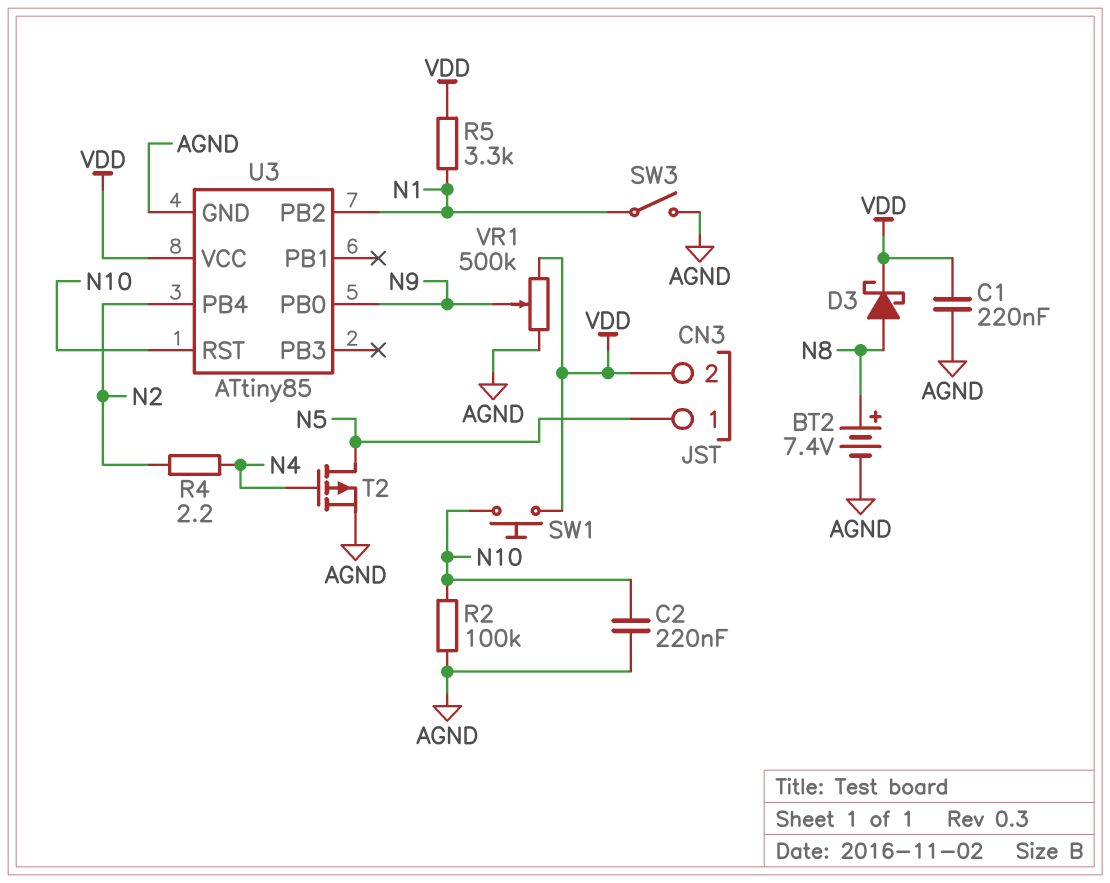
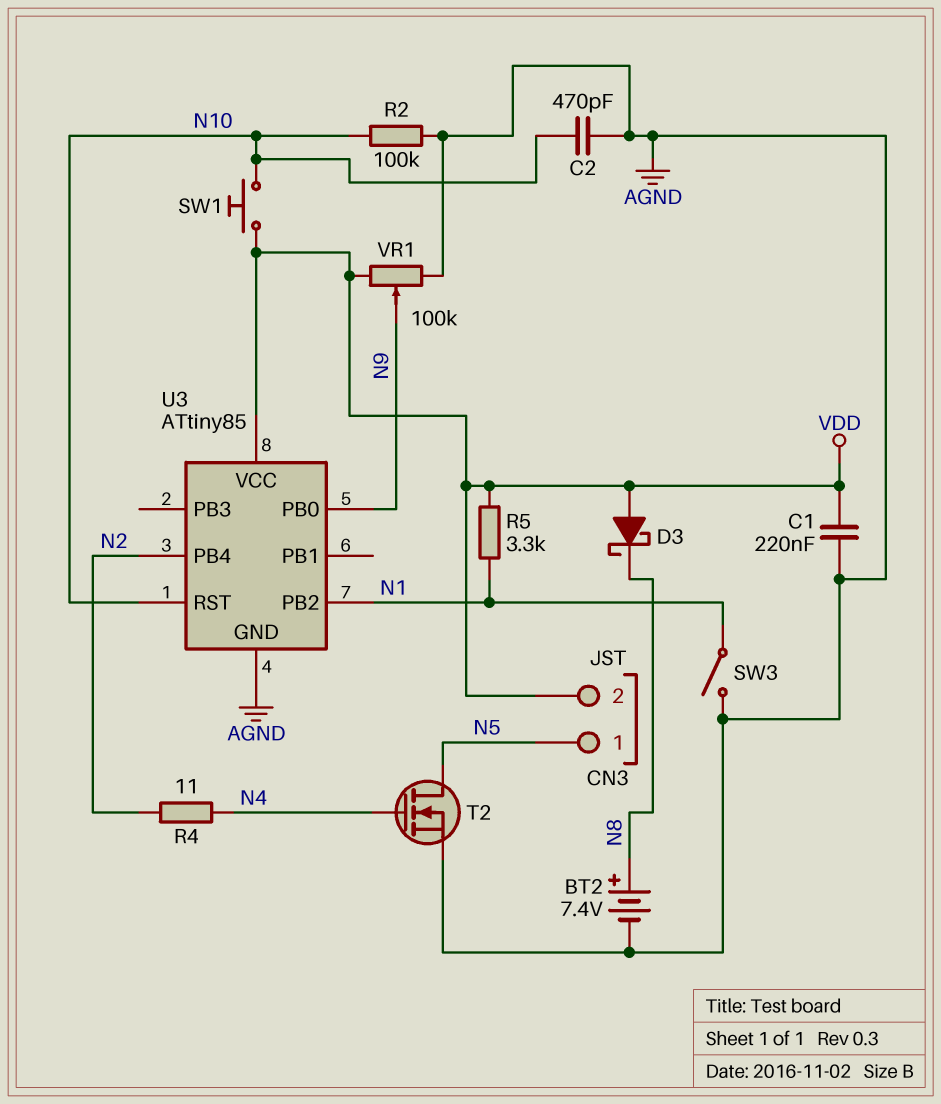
C2: 220nF (AGND, N10) -> 470pF (AGND, N10)
D3: schottky (A N8, K VDD) -> schottky (A VDD, K N8)
R4: 2.2 (N2, N4) -> 11 (N2, N4)
T2: PMOS (G N4, D N5, S AGND) -> NMOS (G N4, D N5, S AGND)
VR1: 500k (AGND, VDD, wiper N9) -> 100k (AGND, VDD, wiper N9)

